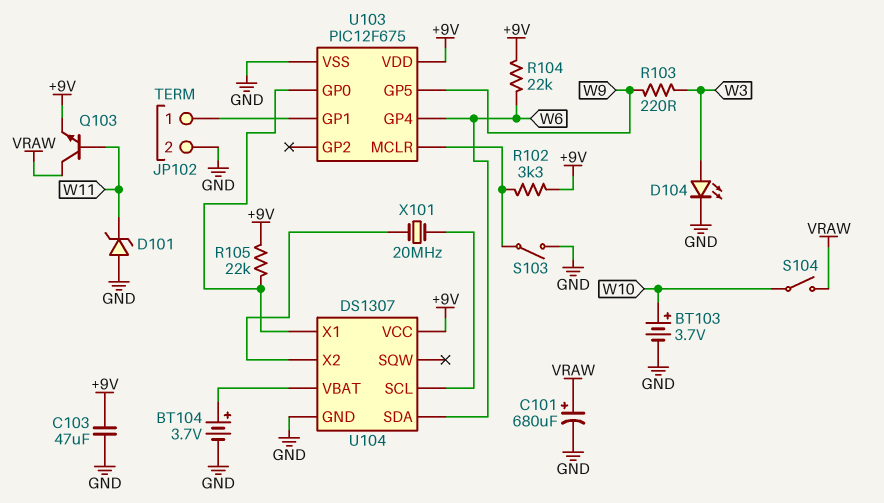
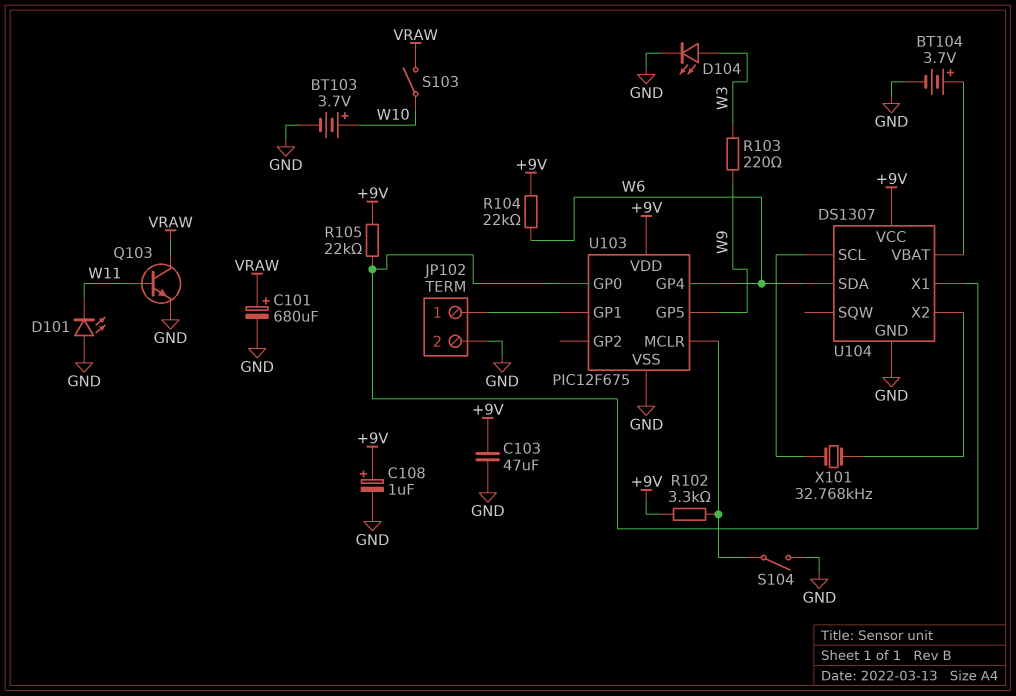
C108: none -> 1uF (plus +9V, minus GND)
D101: zener (A GND, K W11) -> LED (A GND, K W11)
Q103: NPN (B W11, C VRAW, E +9V) -> NPN (B W11, C VRAW, E GND)
S103: switch (GND, U103/MCLR) -> switch (VRAW, W10)
S104: switch (VRAW, W10) -> switch (GND, U103/MCLR)
X101: 20MHz (U104/SCL, U104/X2) -> 32.768kHz (U104/SCL, U104/X2)

